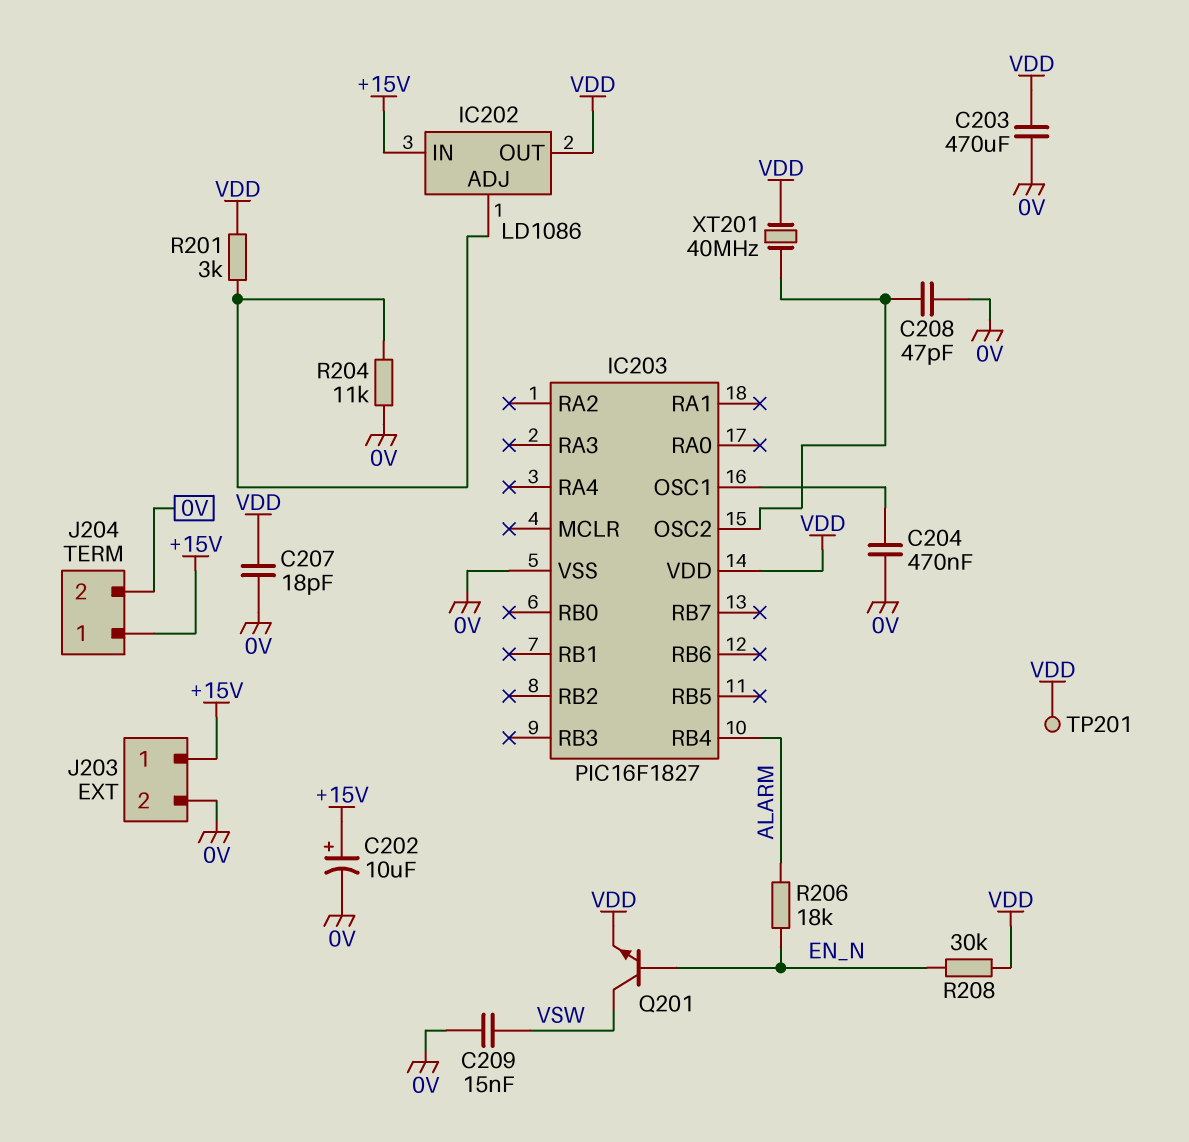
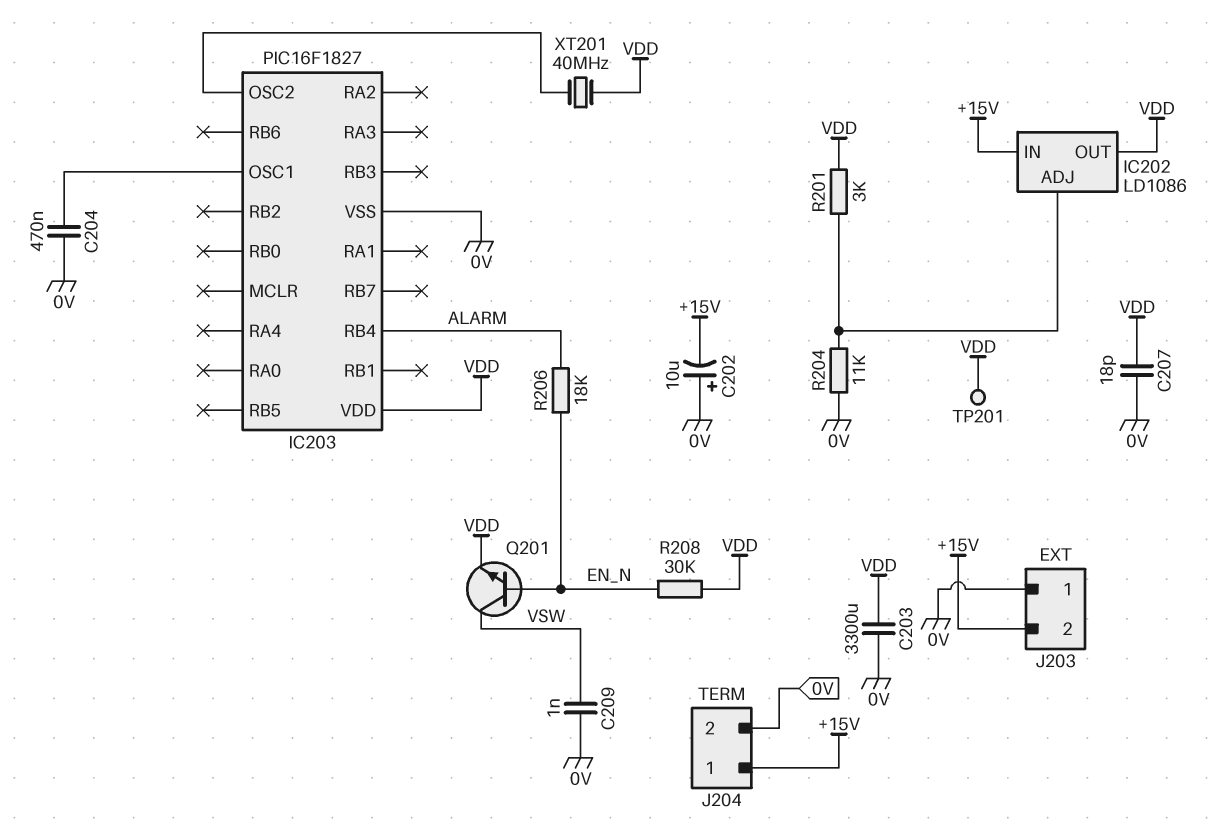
C202: 10uF (plus +15V, minus 0V) -> 10uF (plus 0V, minus +15V)
C203: 470uF (0V, VDD) -> 3300uF (0V, VDD)
C208: 47pF (0V, IC203/OSC2) -> none
C209: 15nF (0V, VSW) -> 1nF (0V, VSW)
J203 pin 1: +15V -> 0V
J203 pin 2: 0V -> +15V

